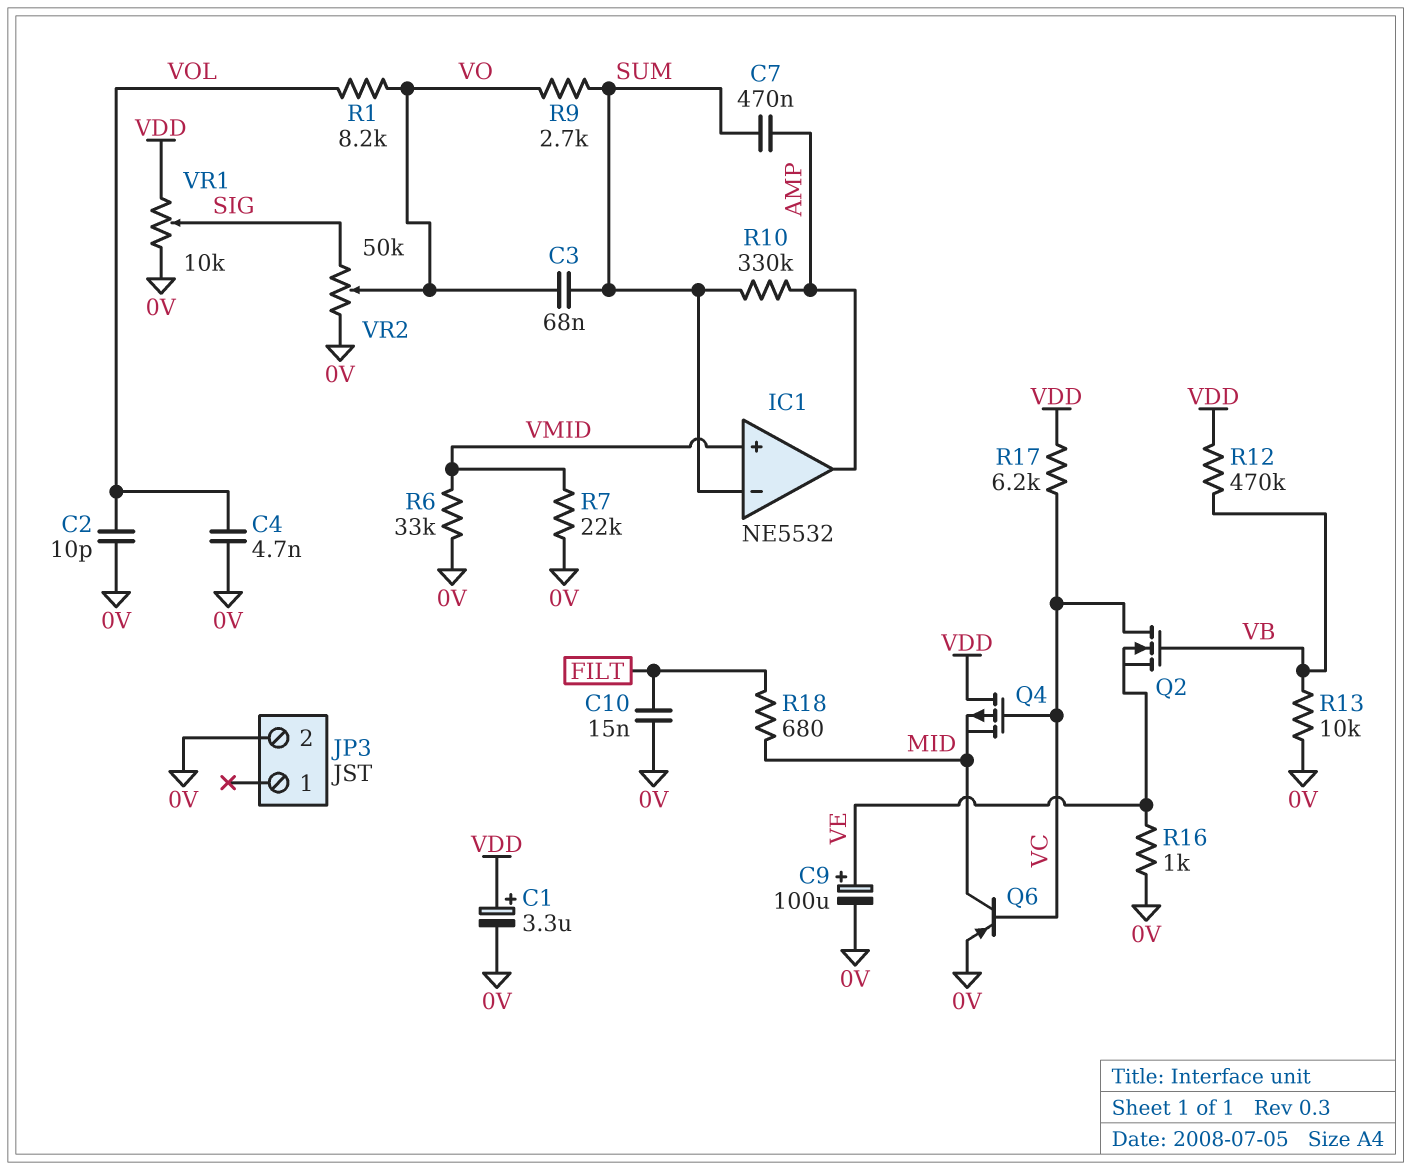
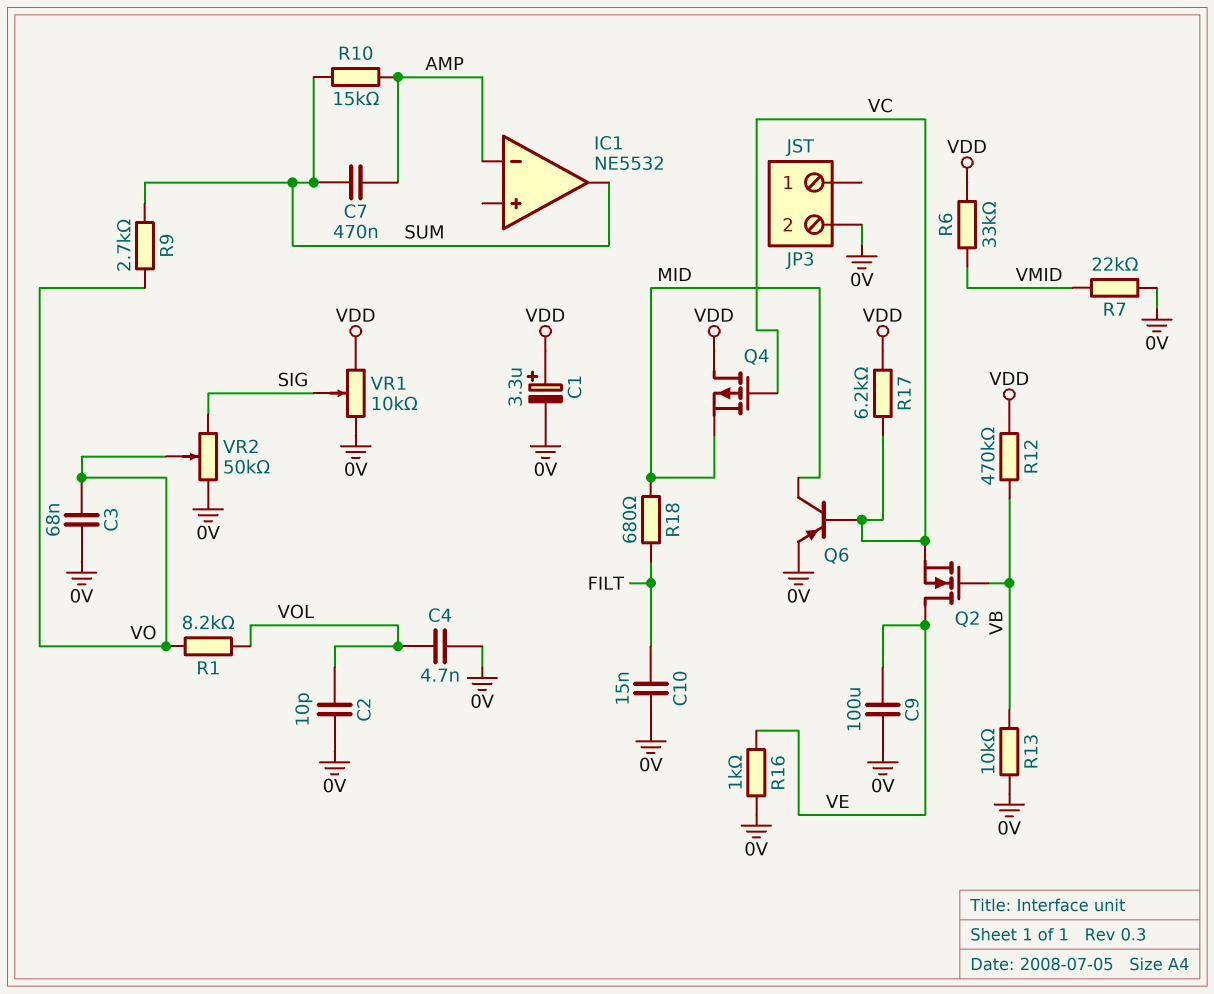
C3: 68nF (SUM, VO) -> 68nF (0V, VO)
C9: 100uF (plus VE, minus 0V) -> 100uF (0V, VE)
IC1 pin in+: VMID -> none
IC1 pin in-: SUM -> AMP
IC1 pin out: AMP -> SUM
Q2: NMOS (G VB, D VC, S VE) -> NMOS (G VB, D VE, S VC)
R6: 33k (0V, VMID) -> 33k (VDD, VMID)
R10: 330k (AMP, SUM) -> 15k (AMP, SUM)

